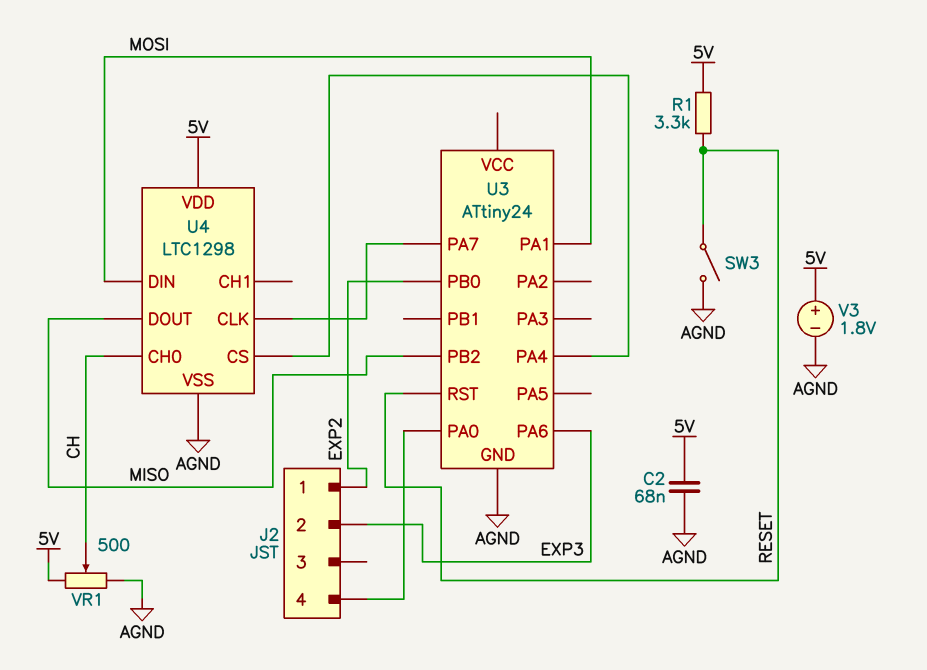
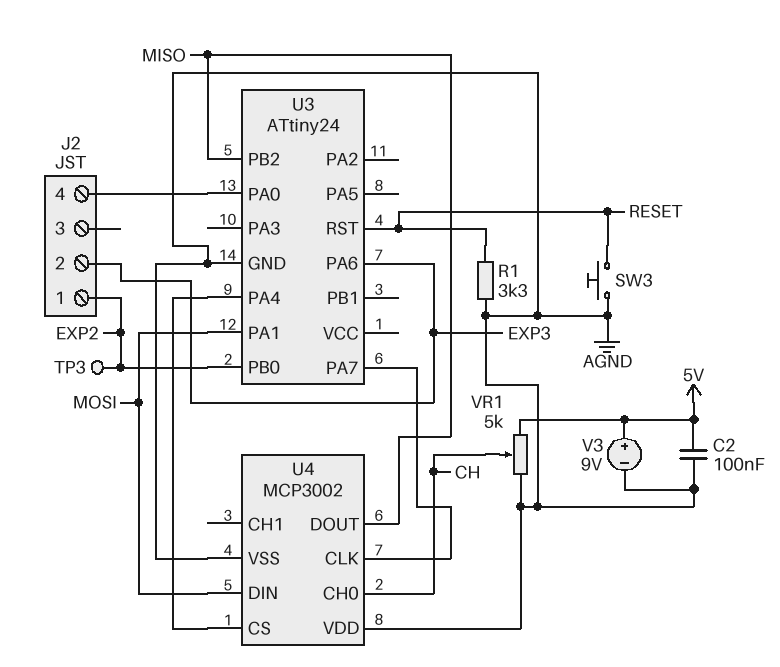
C2: 68nF (5V, AGND) -> 100nF (5V, AGND)
R1: 3.3k (5V, RESET) -> 3.3k (AGND, RESET)
SW3: switch (AGND, RESET) -> button (AGND, RESET)
TP3: none -> test point (EXP2)
U4: LTC1298 -> MCP3002
U4 pin VDD: 5V -> AGND
V3: 1.8V (plus 5V, minus AGND) -> 9V (plus 5V, minus AGND)
VR1: 500 (5V, AGND, wiper CH) -> 5k (5V, AGND, wiper CH)

